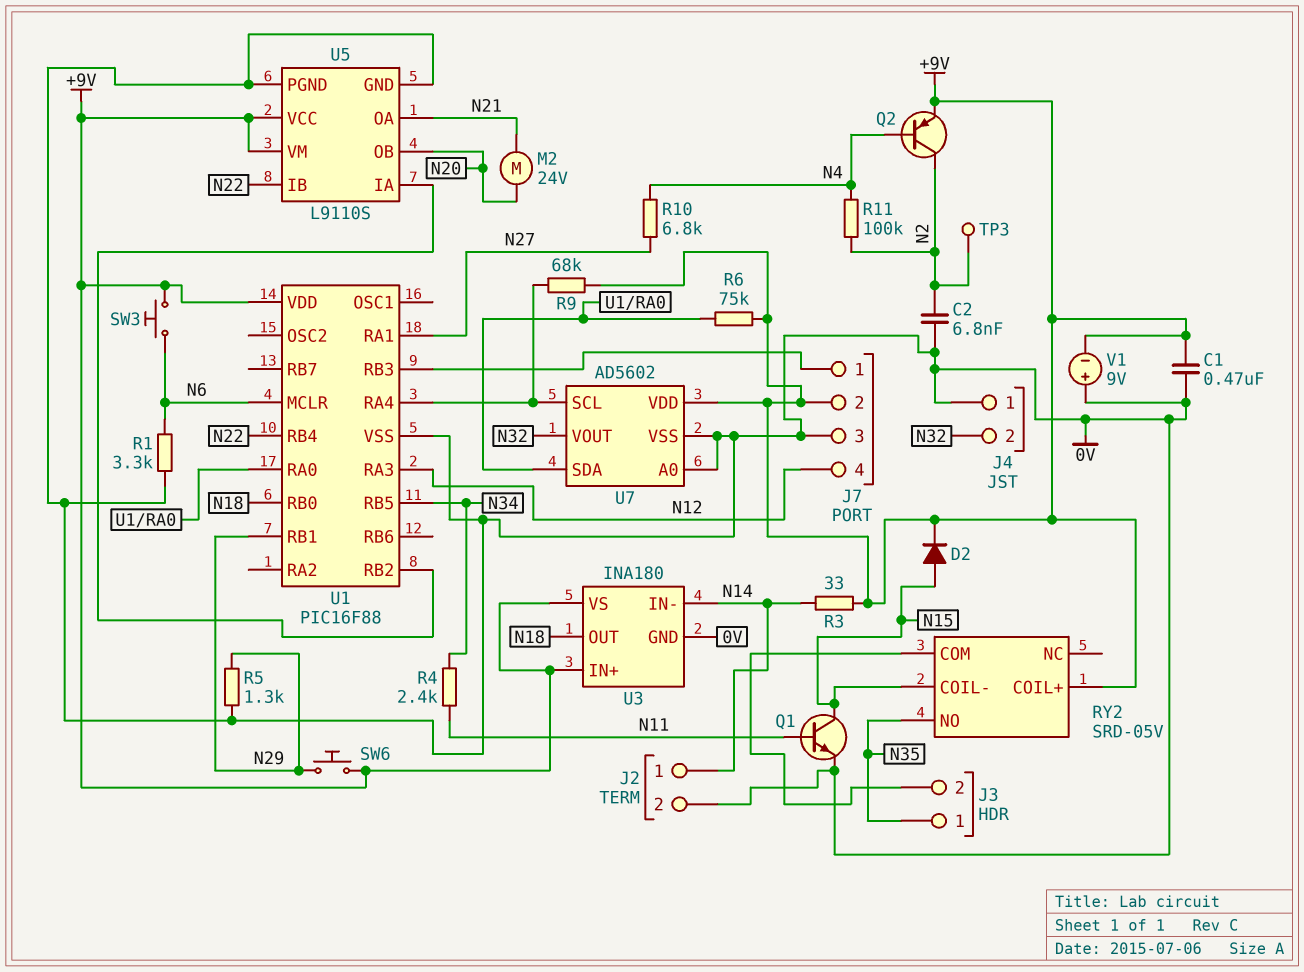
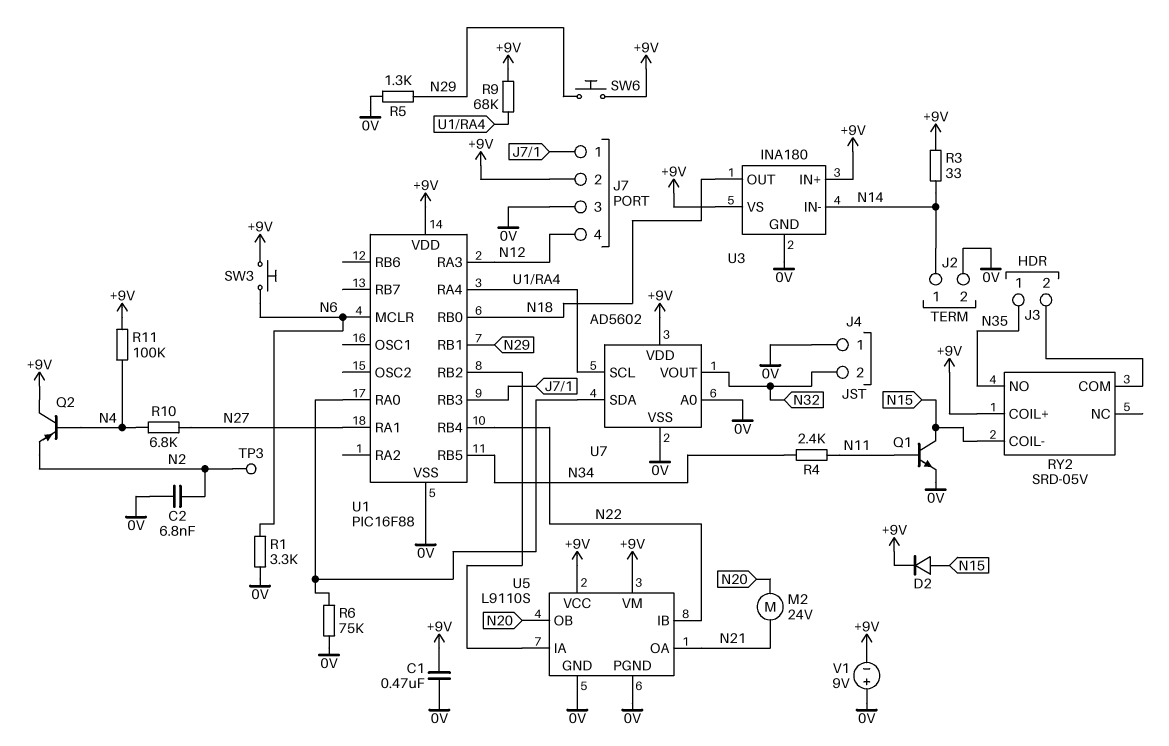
Q2: PNP (B N4, C N2, E +9V) -> PNP (B N4, C +9V, E N2)
R6: 75k (+9V, U1/RA0) -> 75k (0V, U1/RA0)
R11: 100k (N2, N4) -> 100k (+9V, N4)

